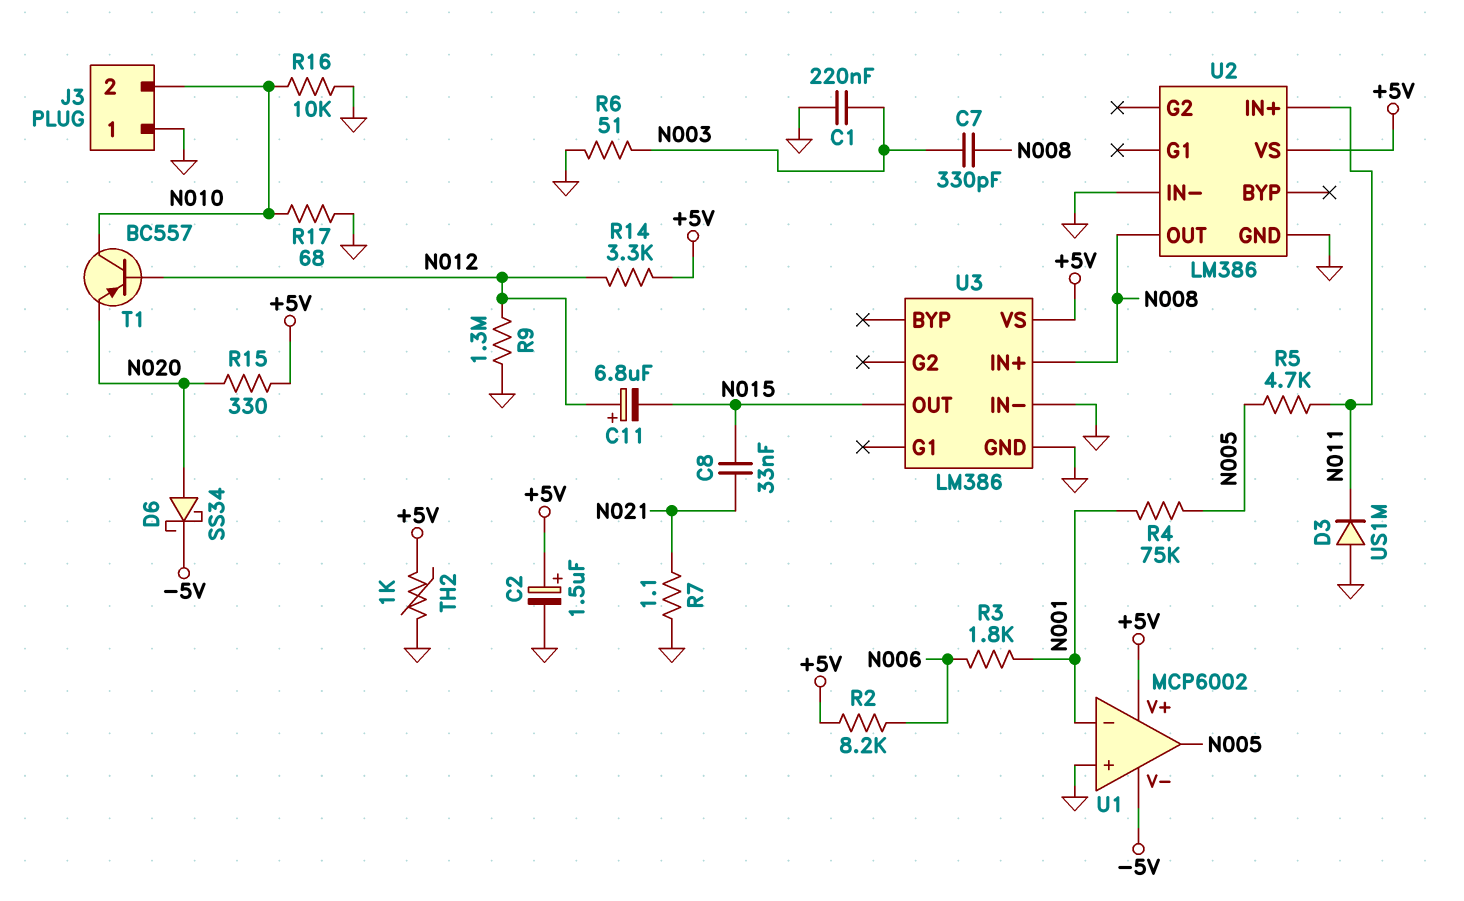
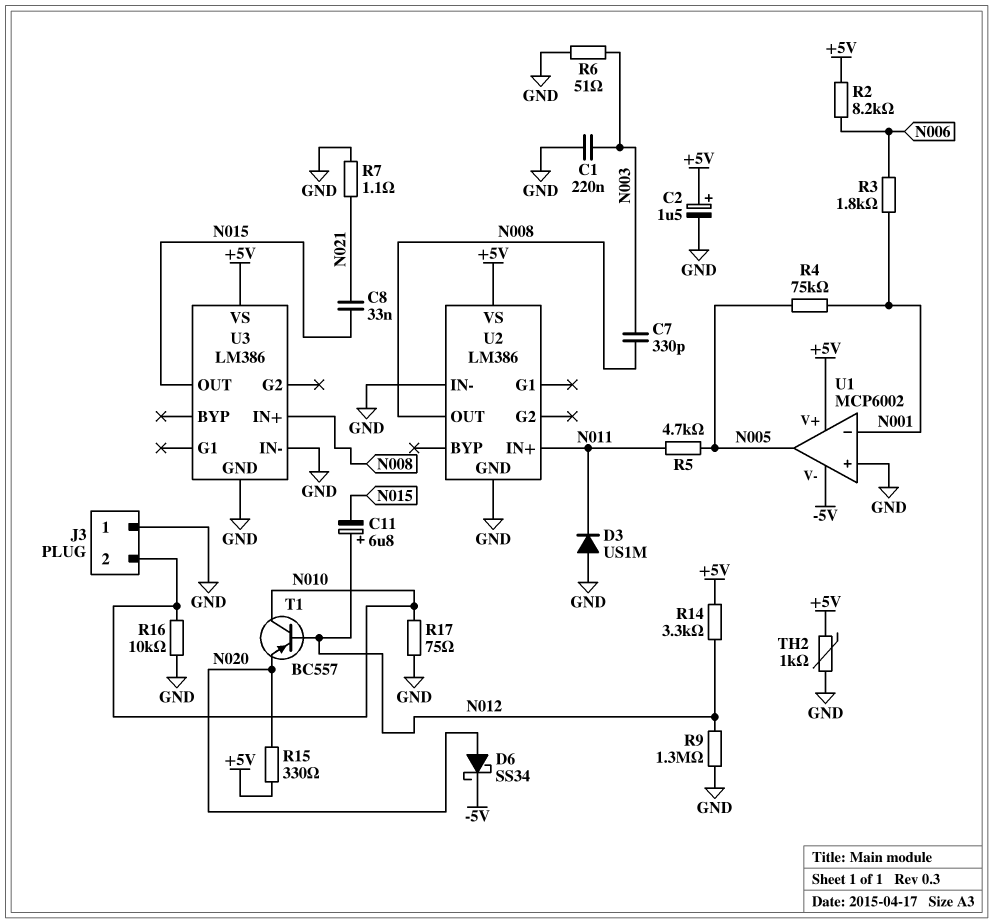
R17: 68 (GND, N010) -> 75 (GND, N010)

